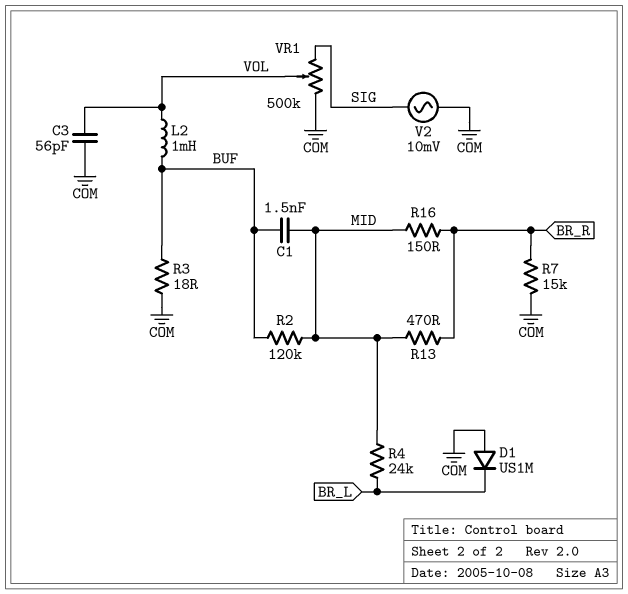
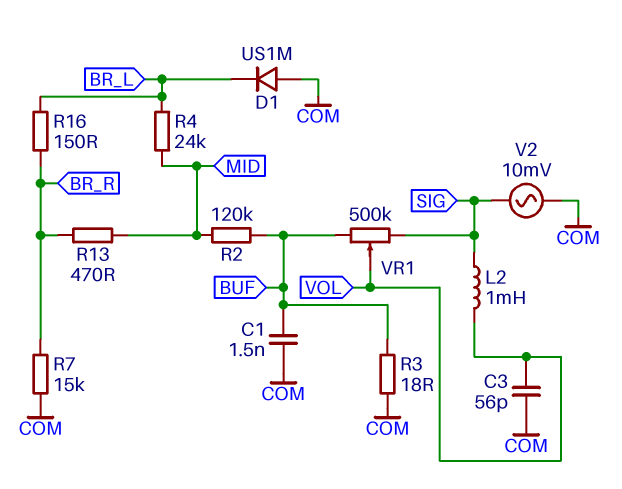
C1: 1.5nF (BUF, MID) -> 1.5nF (BUF, COM)
L2: 1mH (BUF, VOL) -> 1mH (SIG, VOL)
R16: 150 (BR_R, MID) -> 150 (BR_L, BR_R)
VR1: 500k (COM, SIG, wiper VOL) -> 500k (BUF, SIG, wiper VOL)

